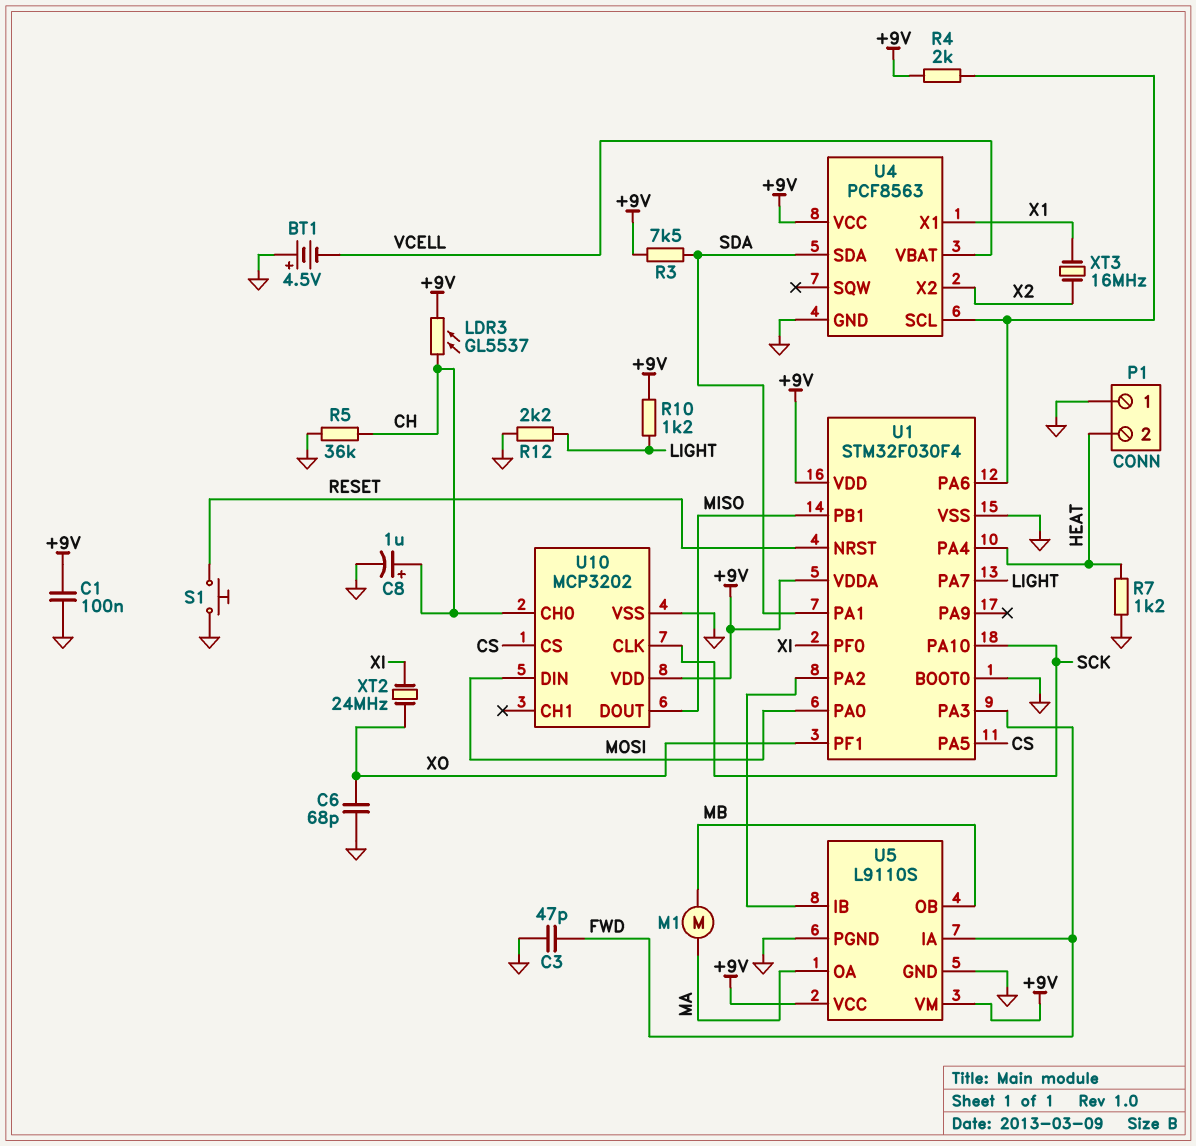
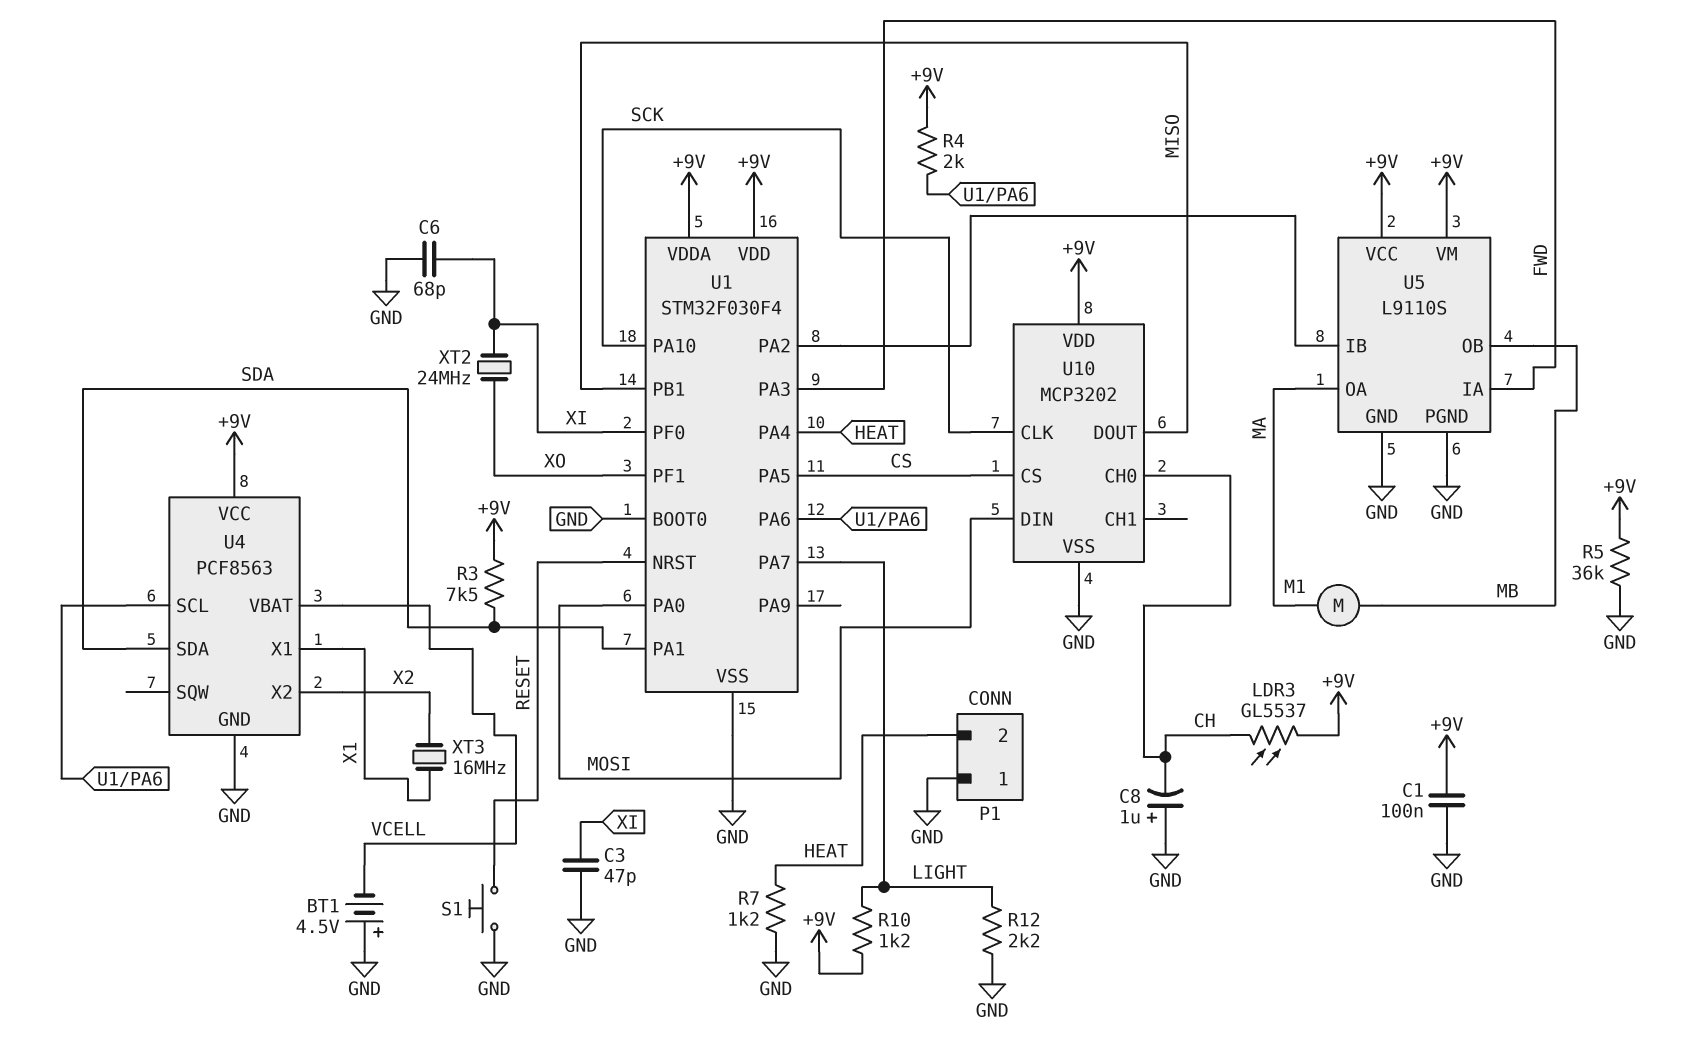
C3: 47pF (FWD, GND) -> 47pF (GND, XI)
C6: 68pF (GND, XO) -> 68pF (GND, XI)
C8: 1uF (plus CH, minus GND) -> 1uF (plus GND, minus CH)
R5: 36k (CH, GND) -> 36k (+9V, GND)

